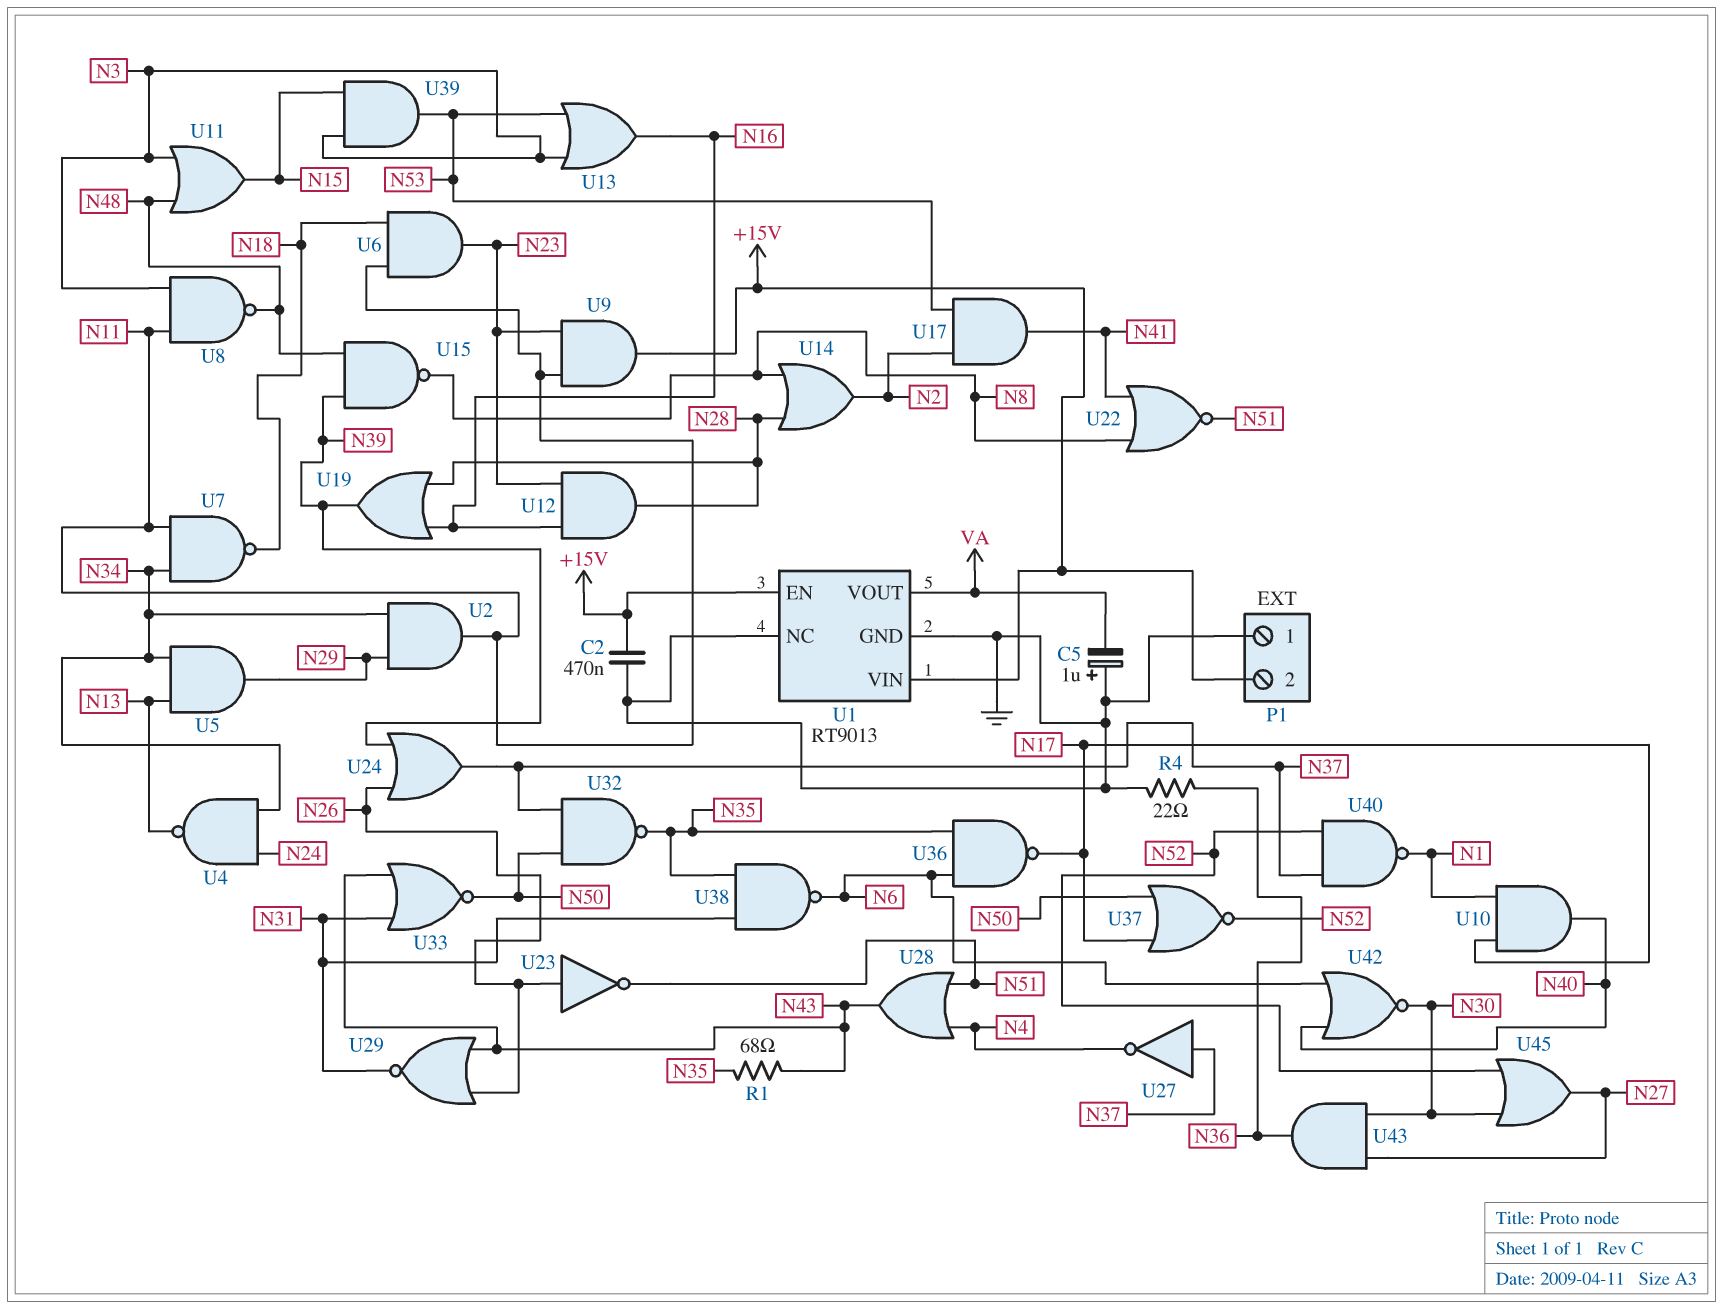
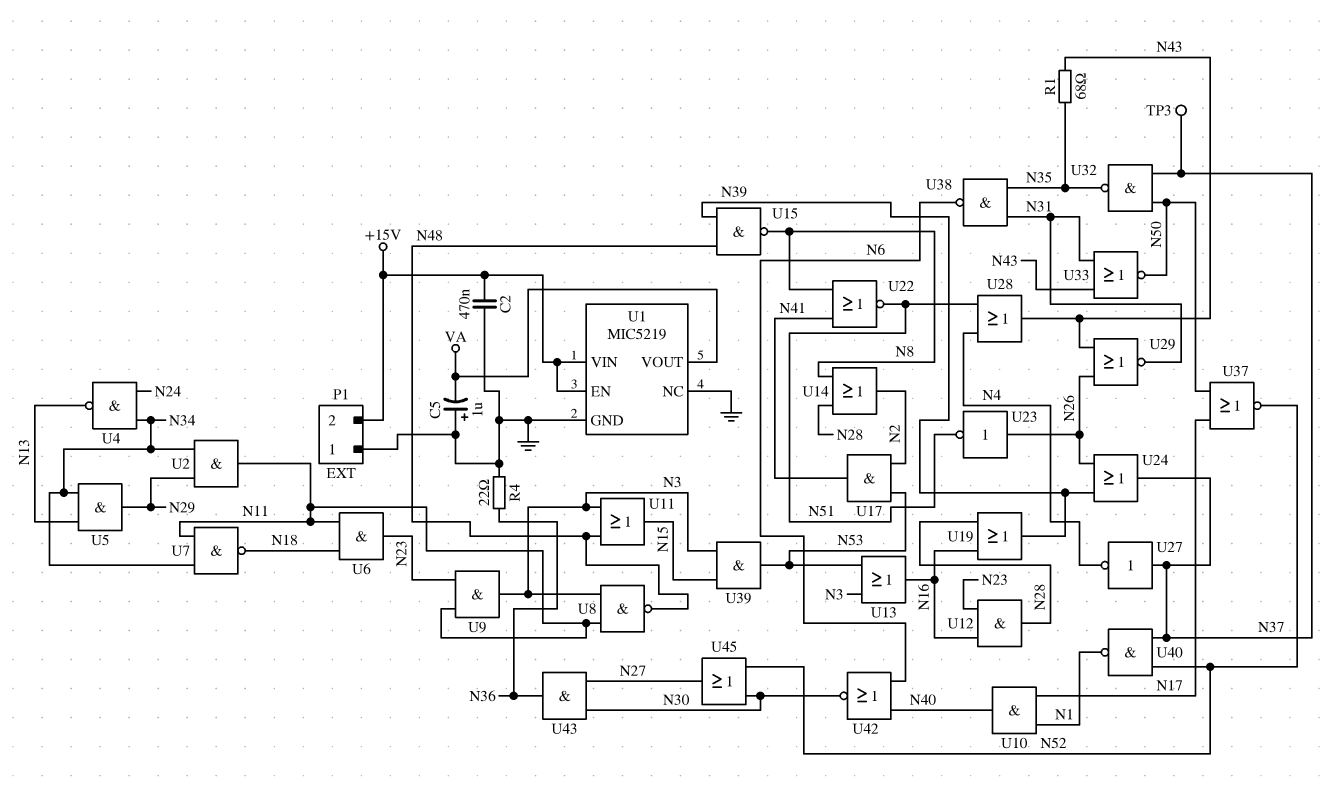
TP3: none -> test point (N37)
U1: RT9013 -> MIC5219
U9: AND (in N11, in N23, out +15V) -> AND (in N11, in N23, out N3)
U36: NAND (in N6, in N35, out N17) -> none

